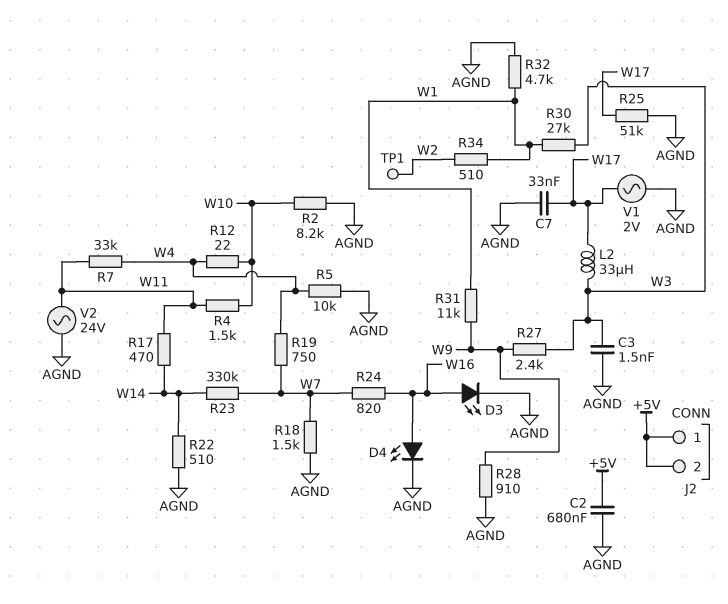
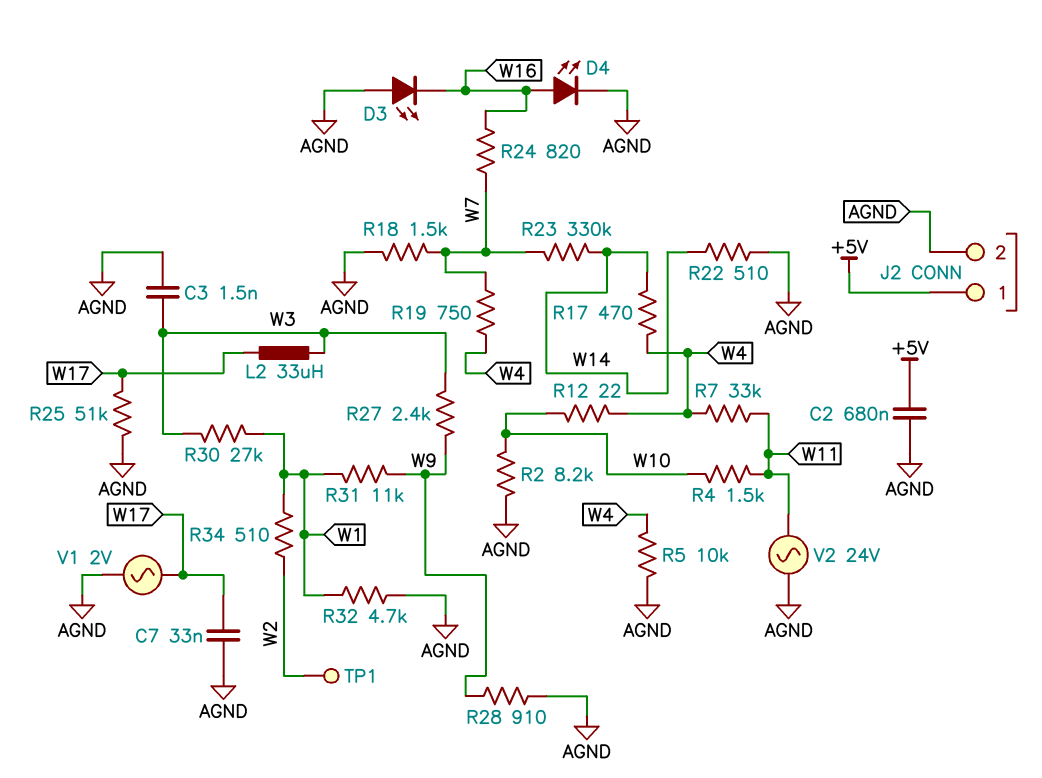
D3: LED (A W16, K AGND) -> LED (A AGND, K W16)
J2 pin 2: +5V -> AGND
R17: 470 (W11, W14) -> 470 (W4, W14)

